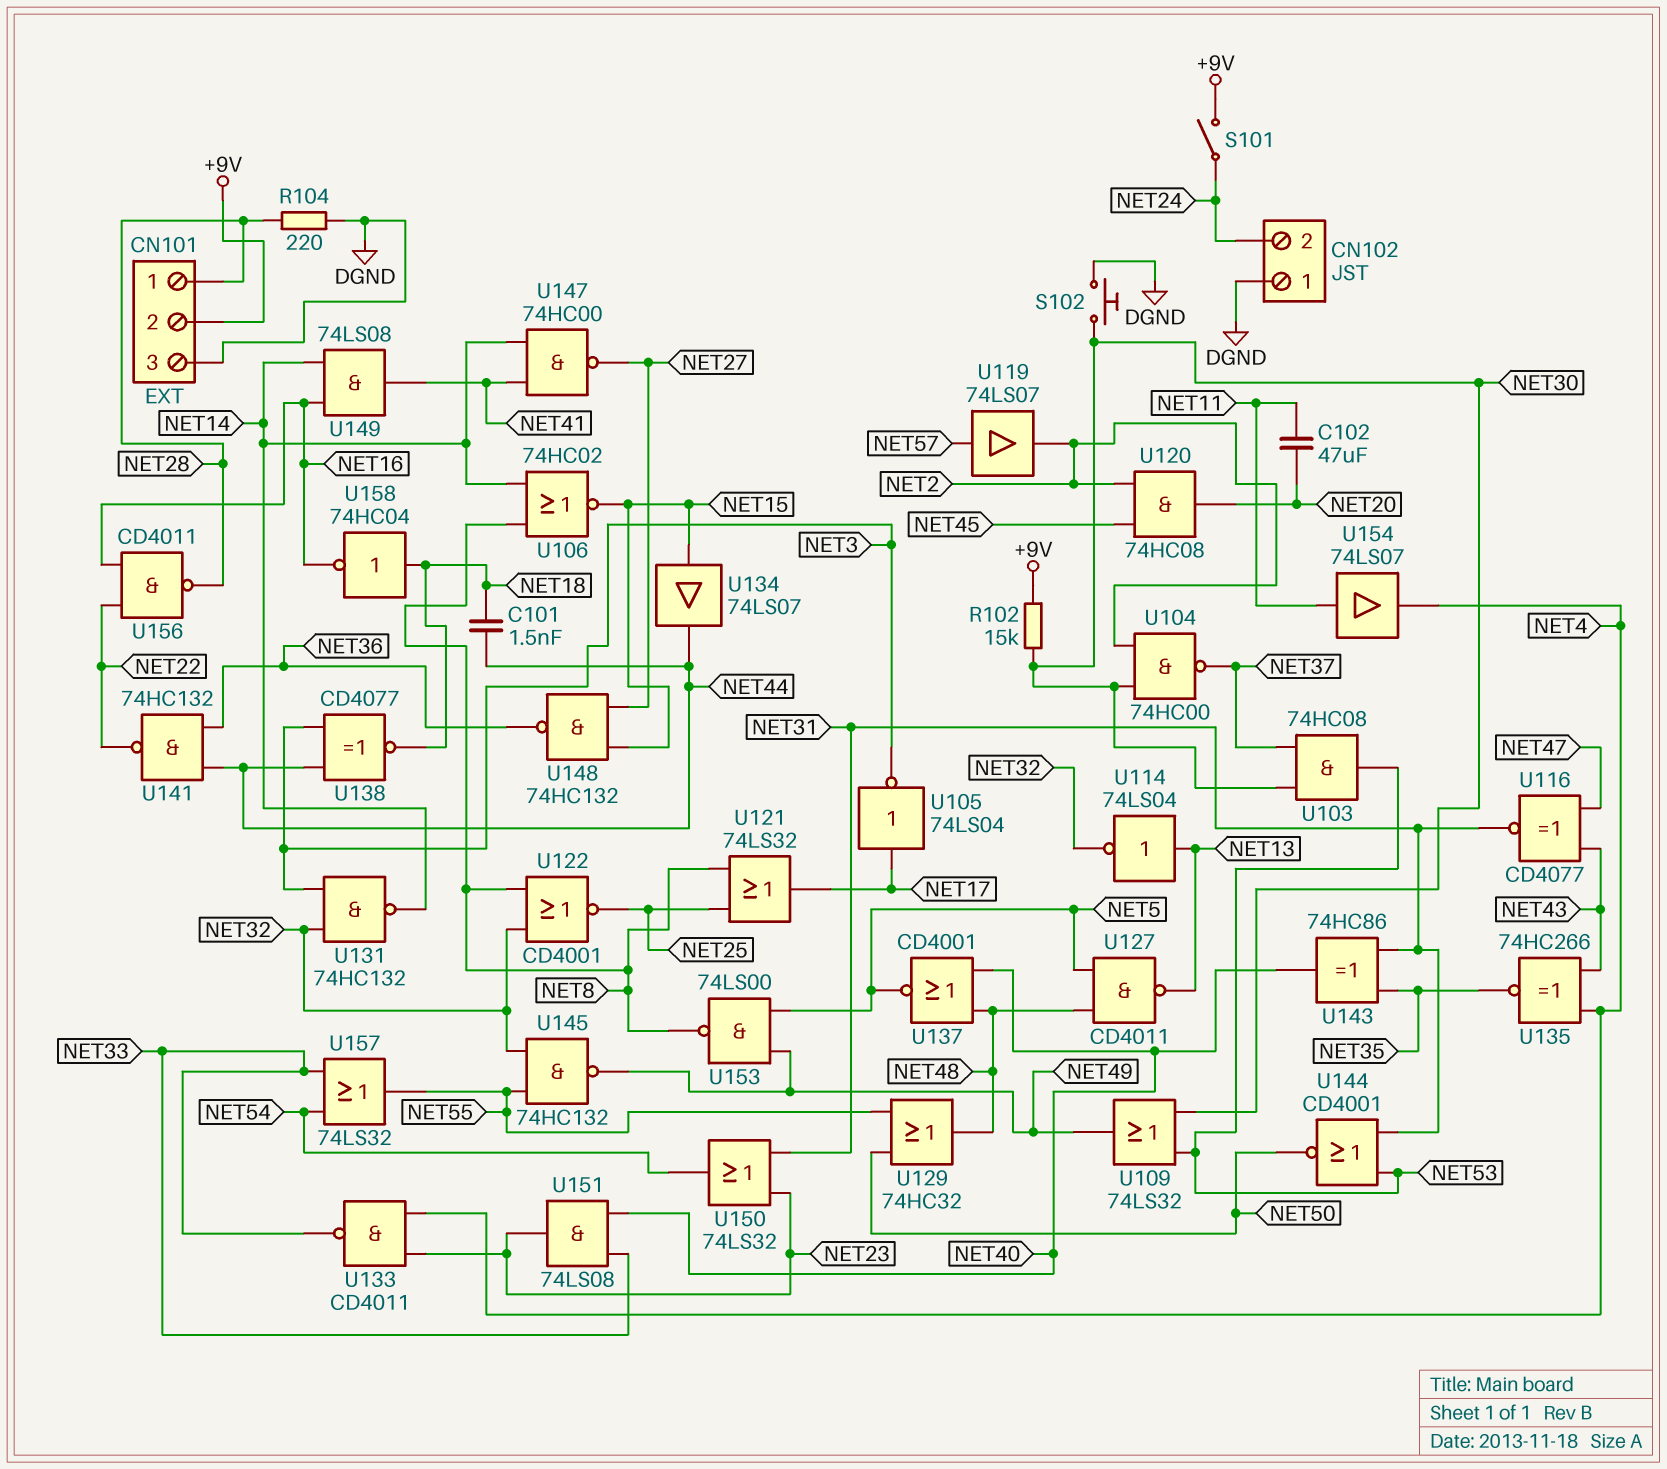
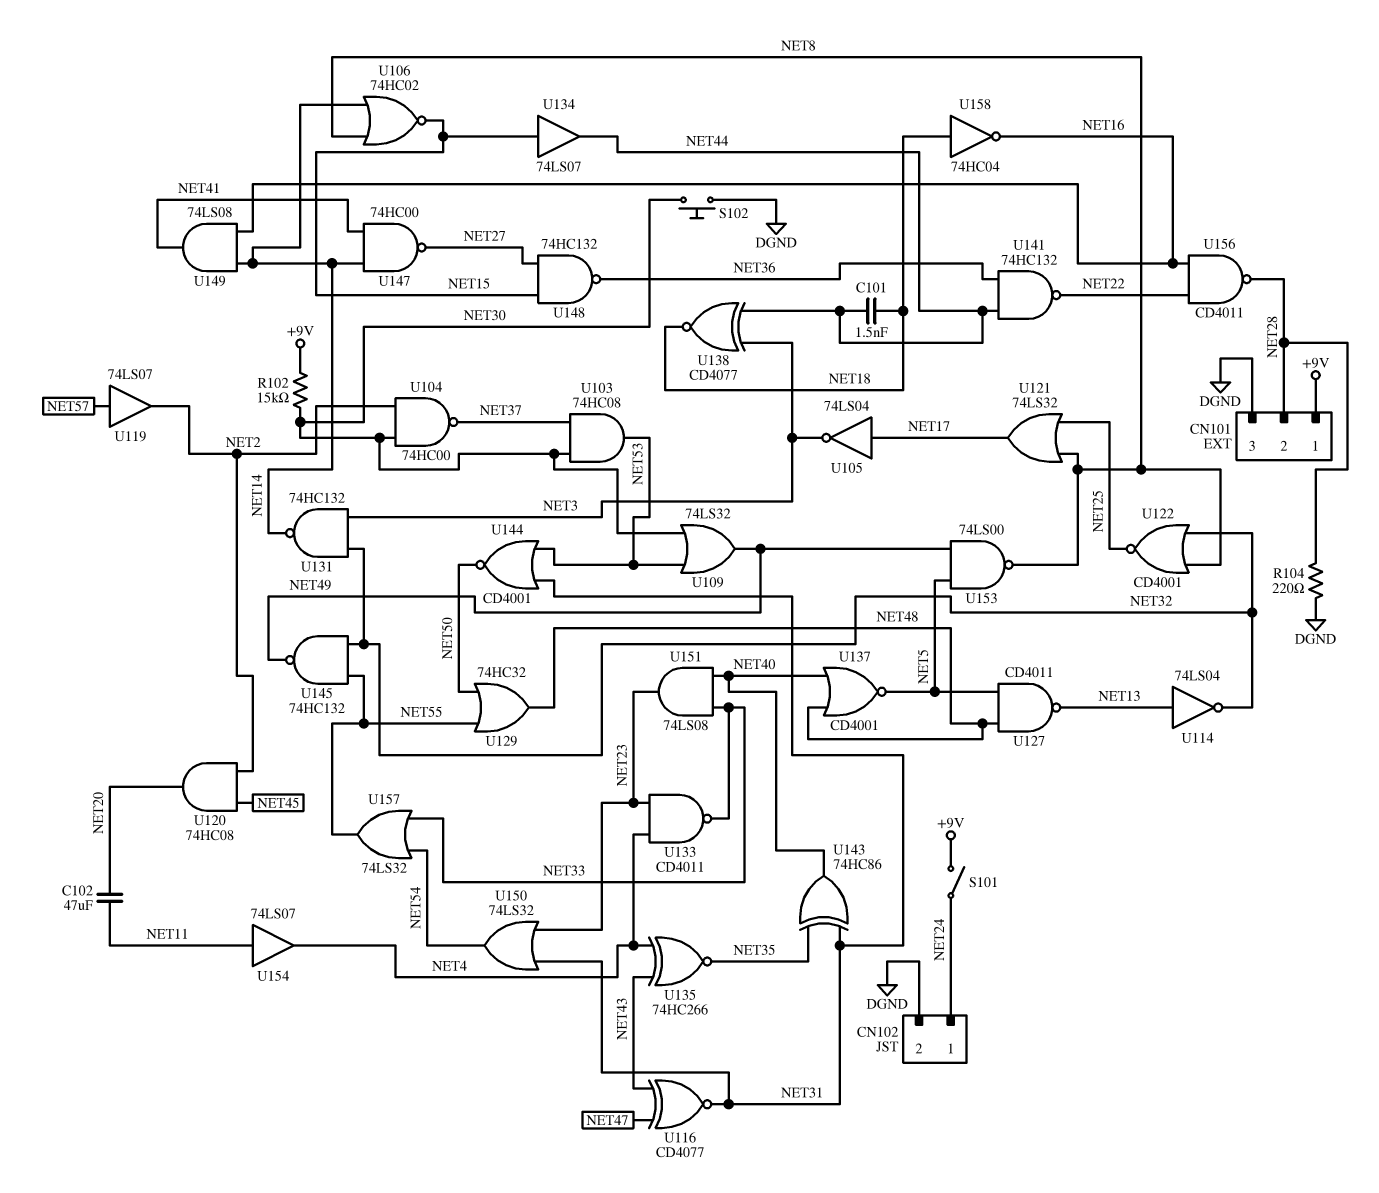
CN101 pin 1: NET28 -> +9V
CN101 pin 2: +9V -> NET28
CN102 pin 1: DGND -> NET24
CN102 pin 2: NET24 -> DGND

